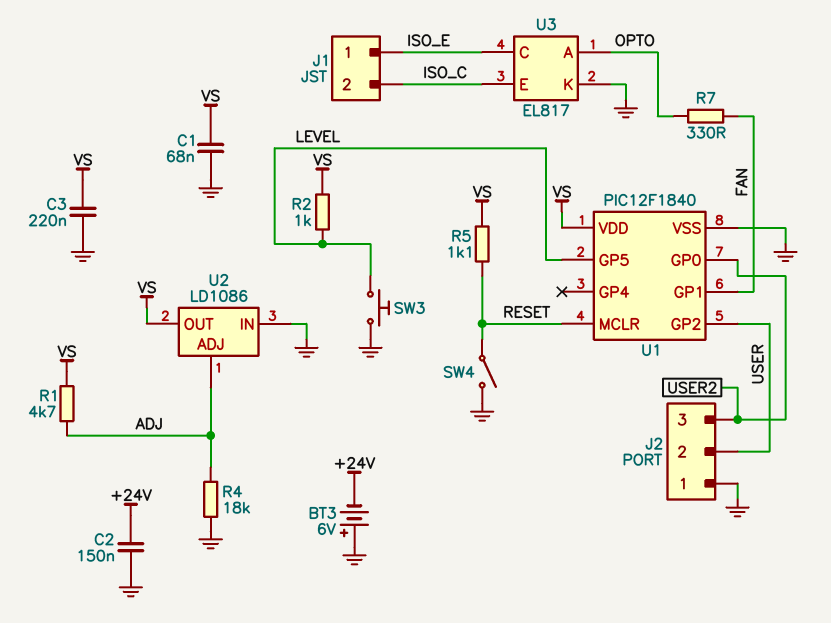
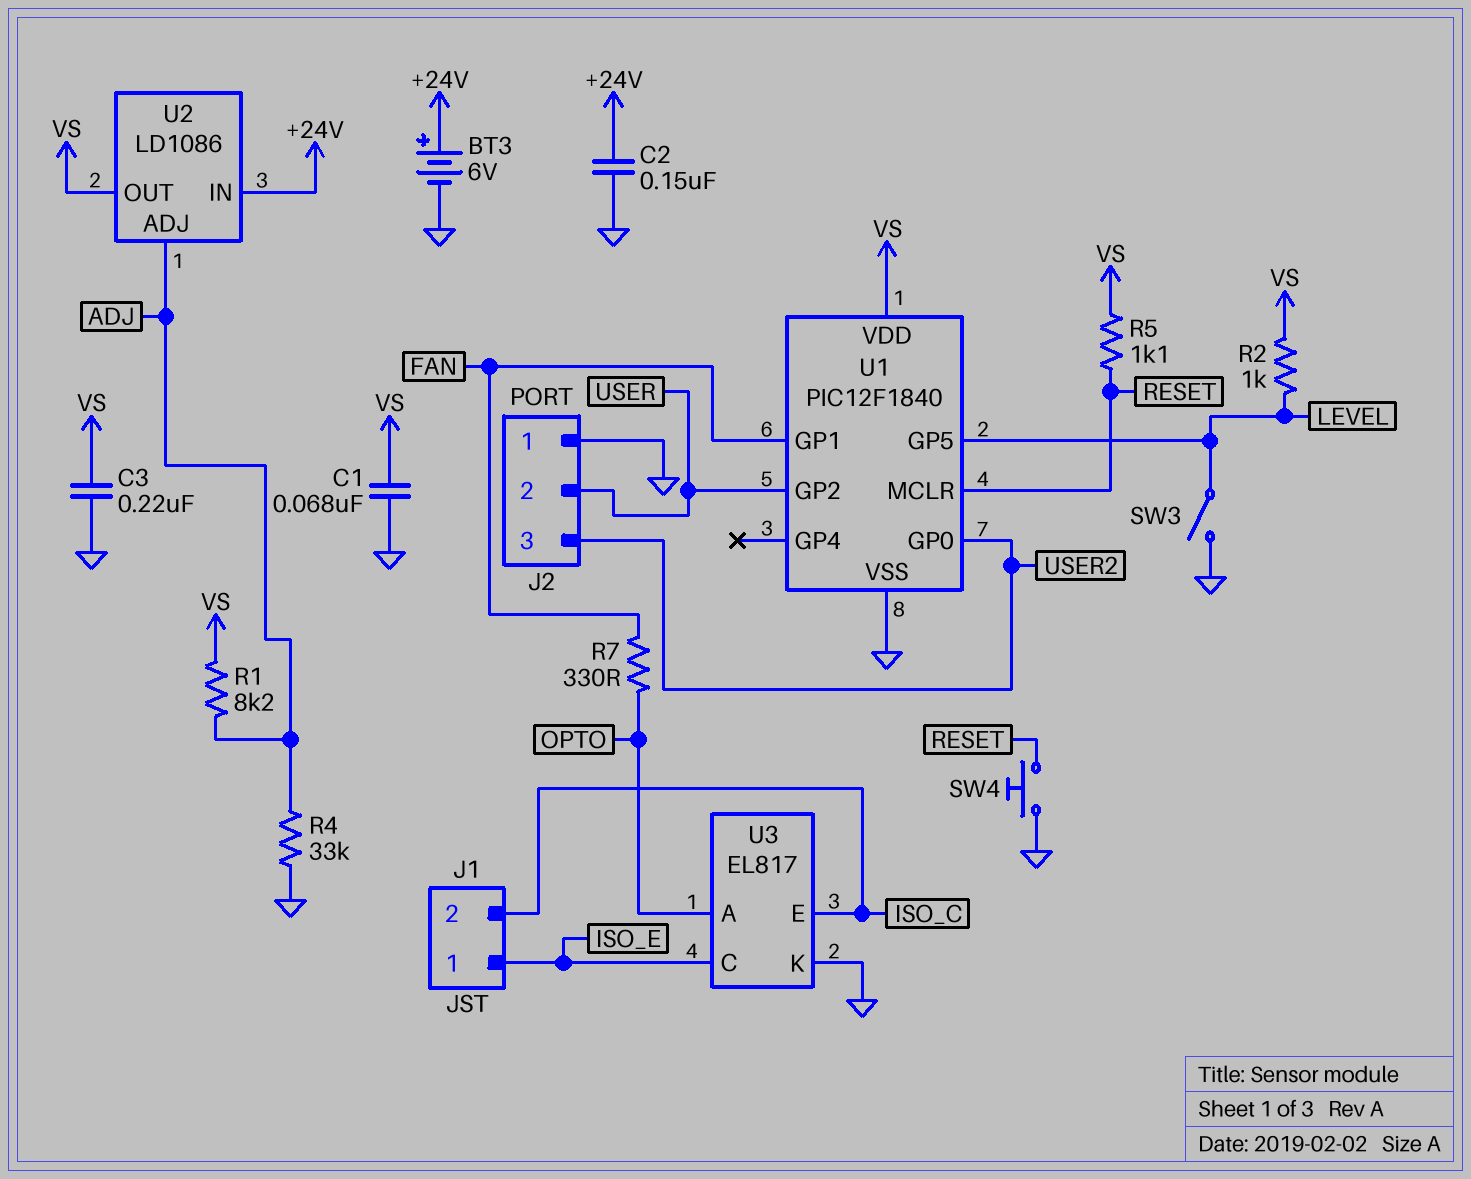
BT3: 6V (plus GND, minus +24V) -> 6V (plus +24V, minus GND)
R1: 4.7k (ADJ, VS) -> 8.2k (ADJ, VS)
R4: 18k (ADJ, GND) -> 33k (ADJ, GND)
SW3: button (GND, LEVEL) -> switch (GND, LEVEL)
SW4: switch (GND, RESET) -> button (GND, RESET)
U2 pin IN: GND -> +24V

